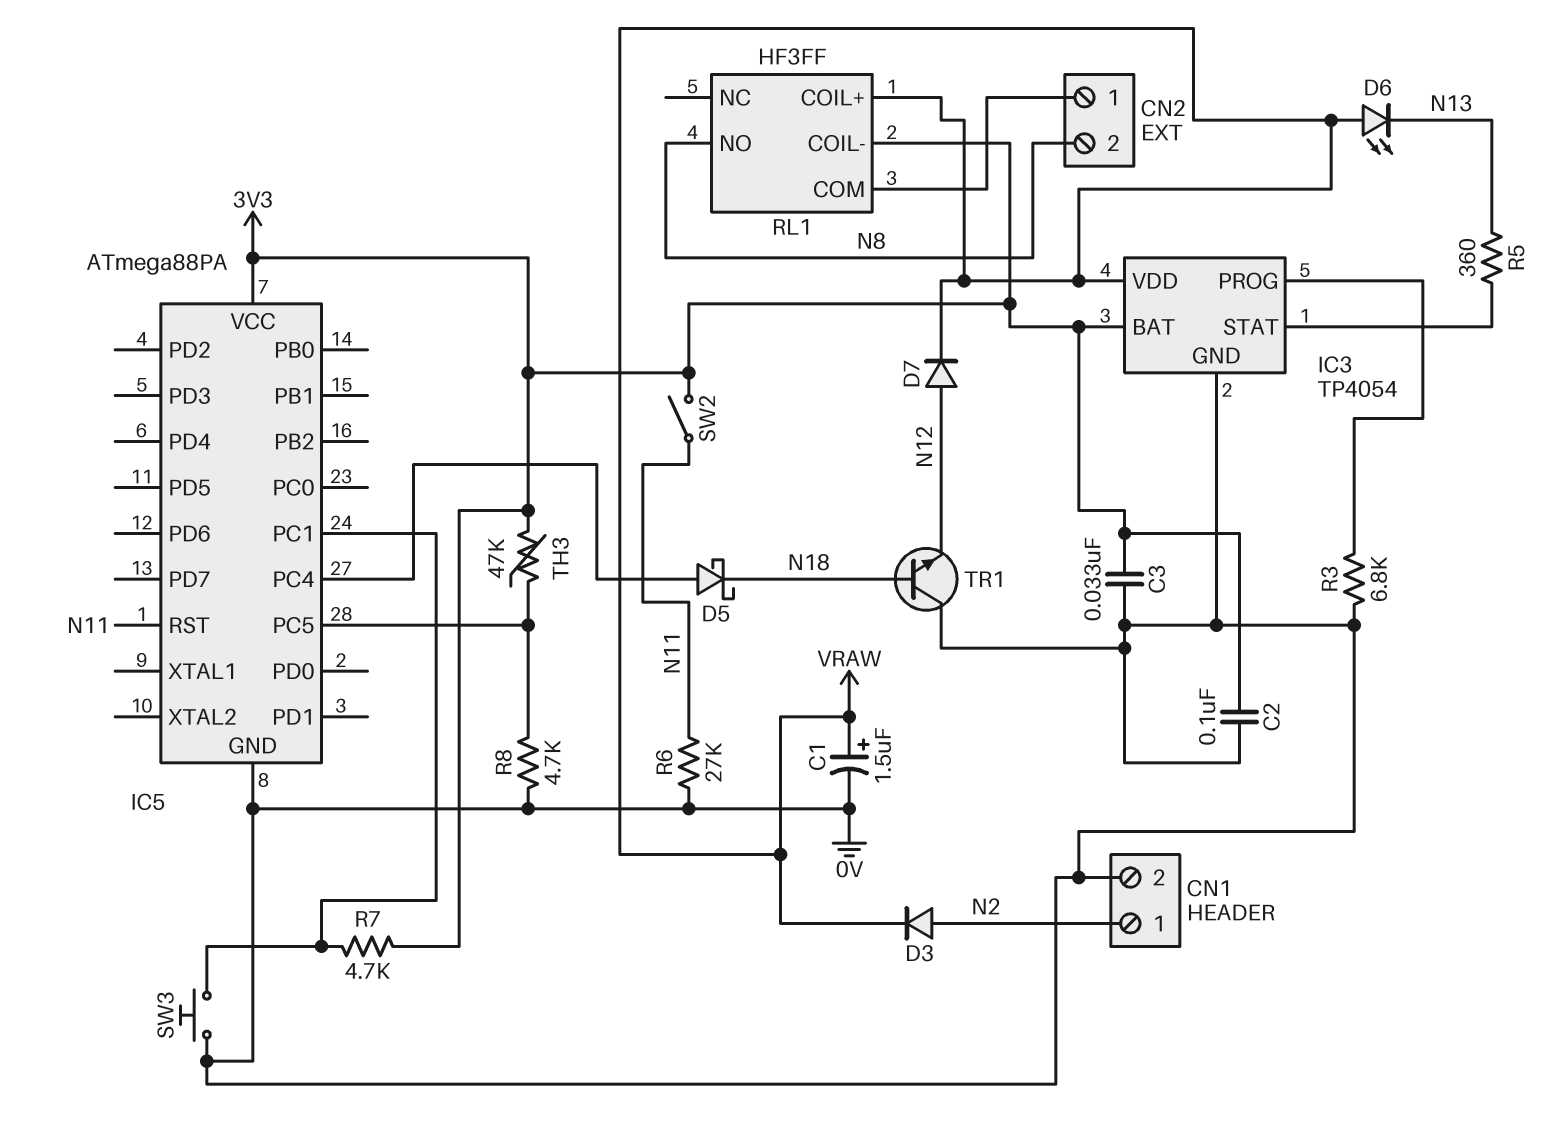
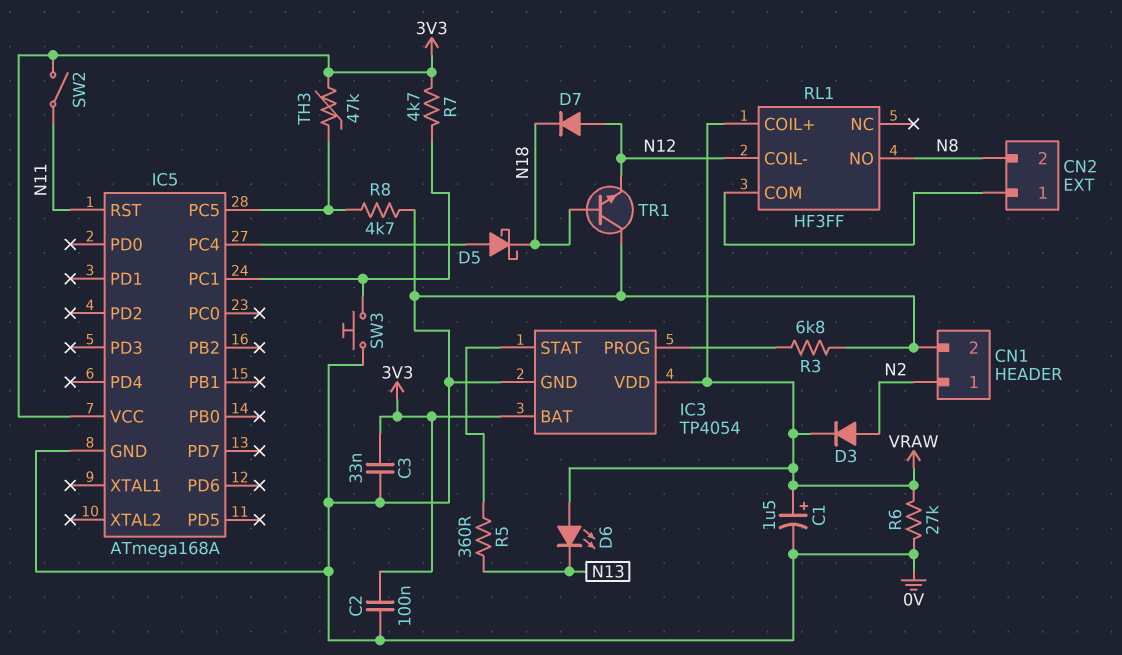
D7: diode (A N12, K VRAW) -> diode (A N12, K N18)
IC5: ATmega88PA -> ATmega168A
R6: 27k (0V, N11) -> 27k (0V, VRAW)
RL1 pin COIL-: 3V3 -> N12

